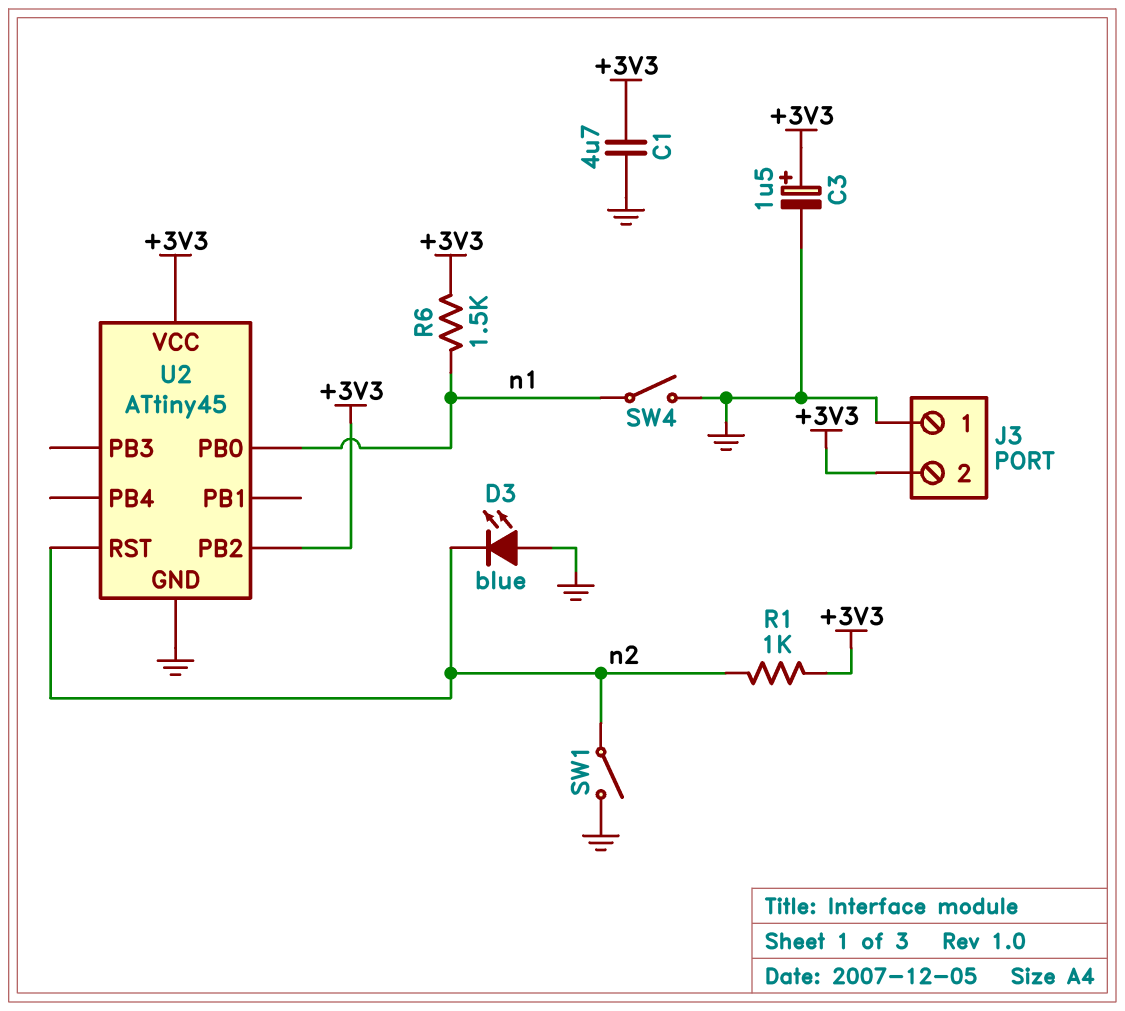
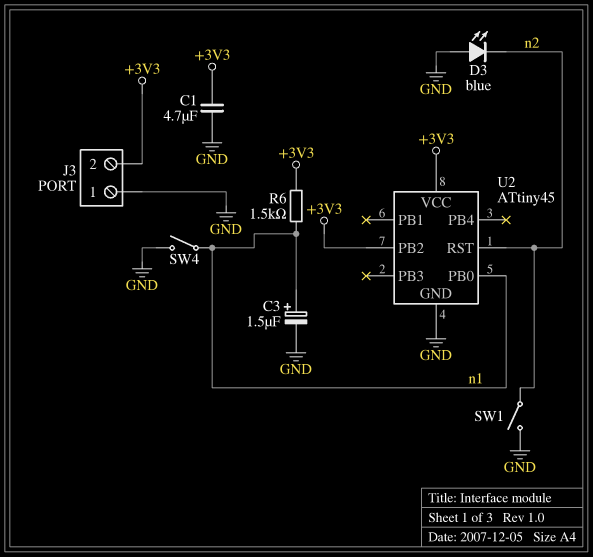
C3: 1.5uF (plus +3V3, minus GND) -> 1.5uF (plus n1, minus GND)
R1: 1k (+3V3, n2) -> none

